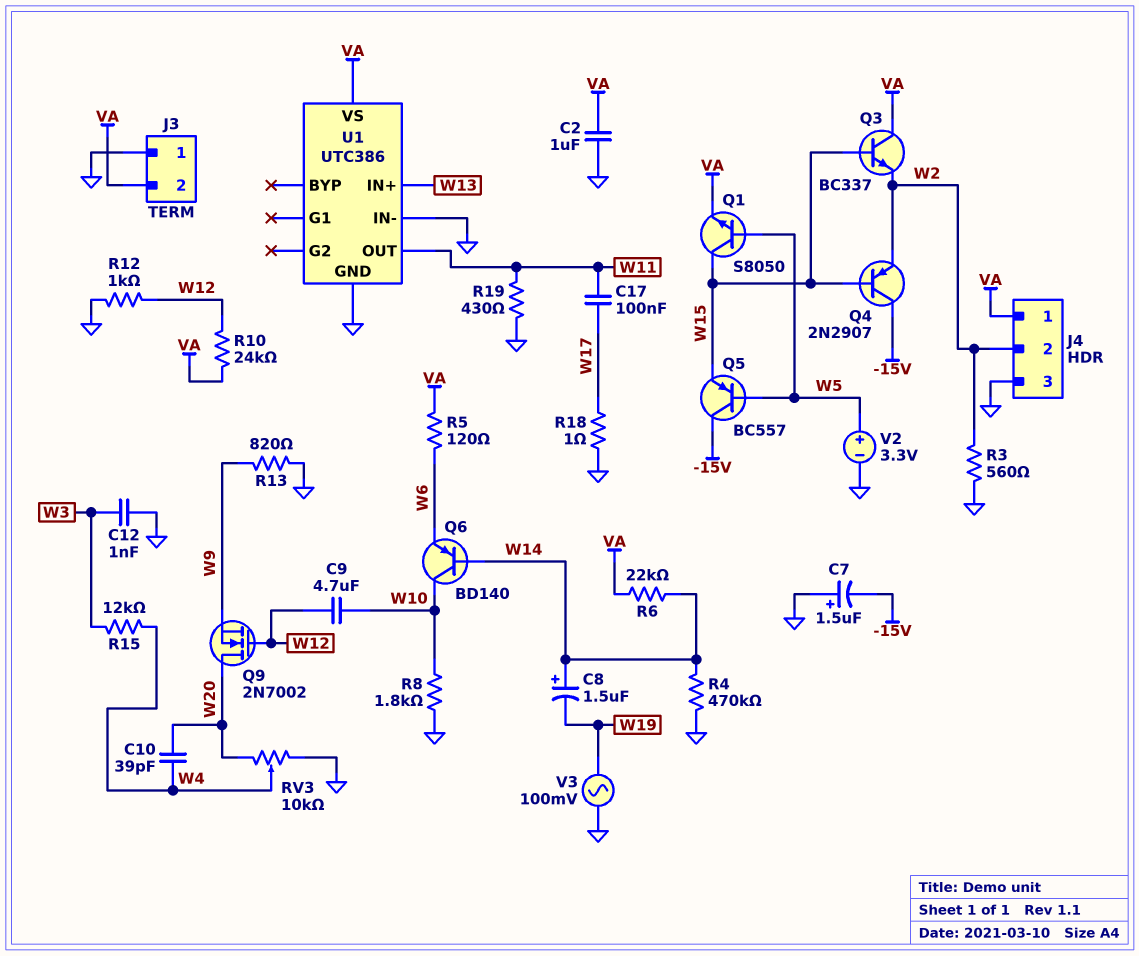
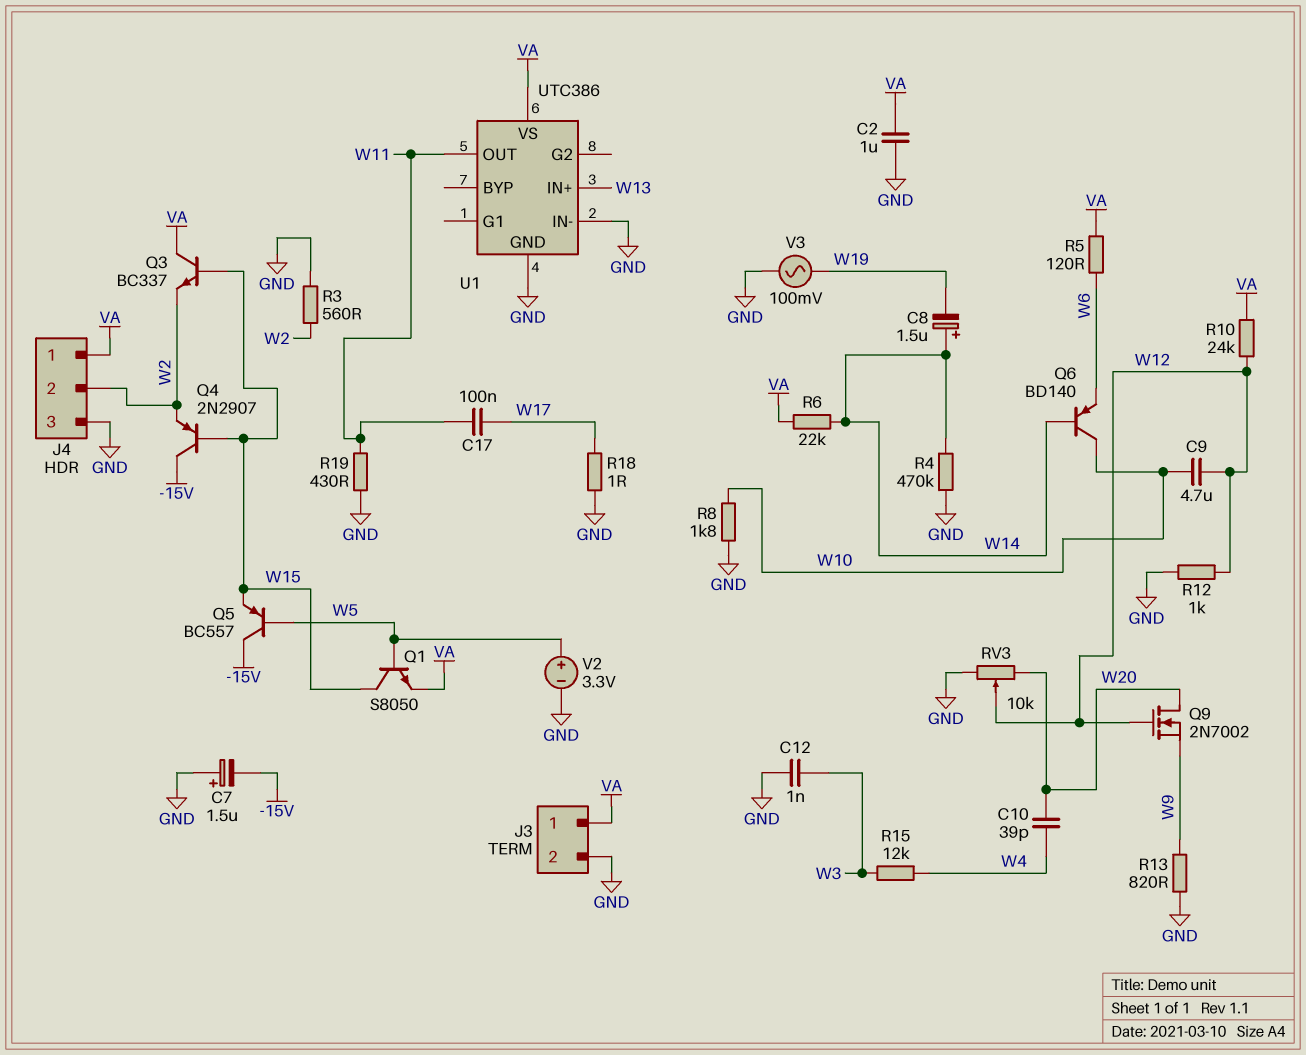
J3 pin 1: GND -> VA
J3 pin 2: VA -> GND
RV3: 10k (GND, W20, wiper W4) -> 10k (GND, W20, wiper W12)

